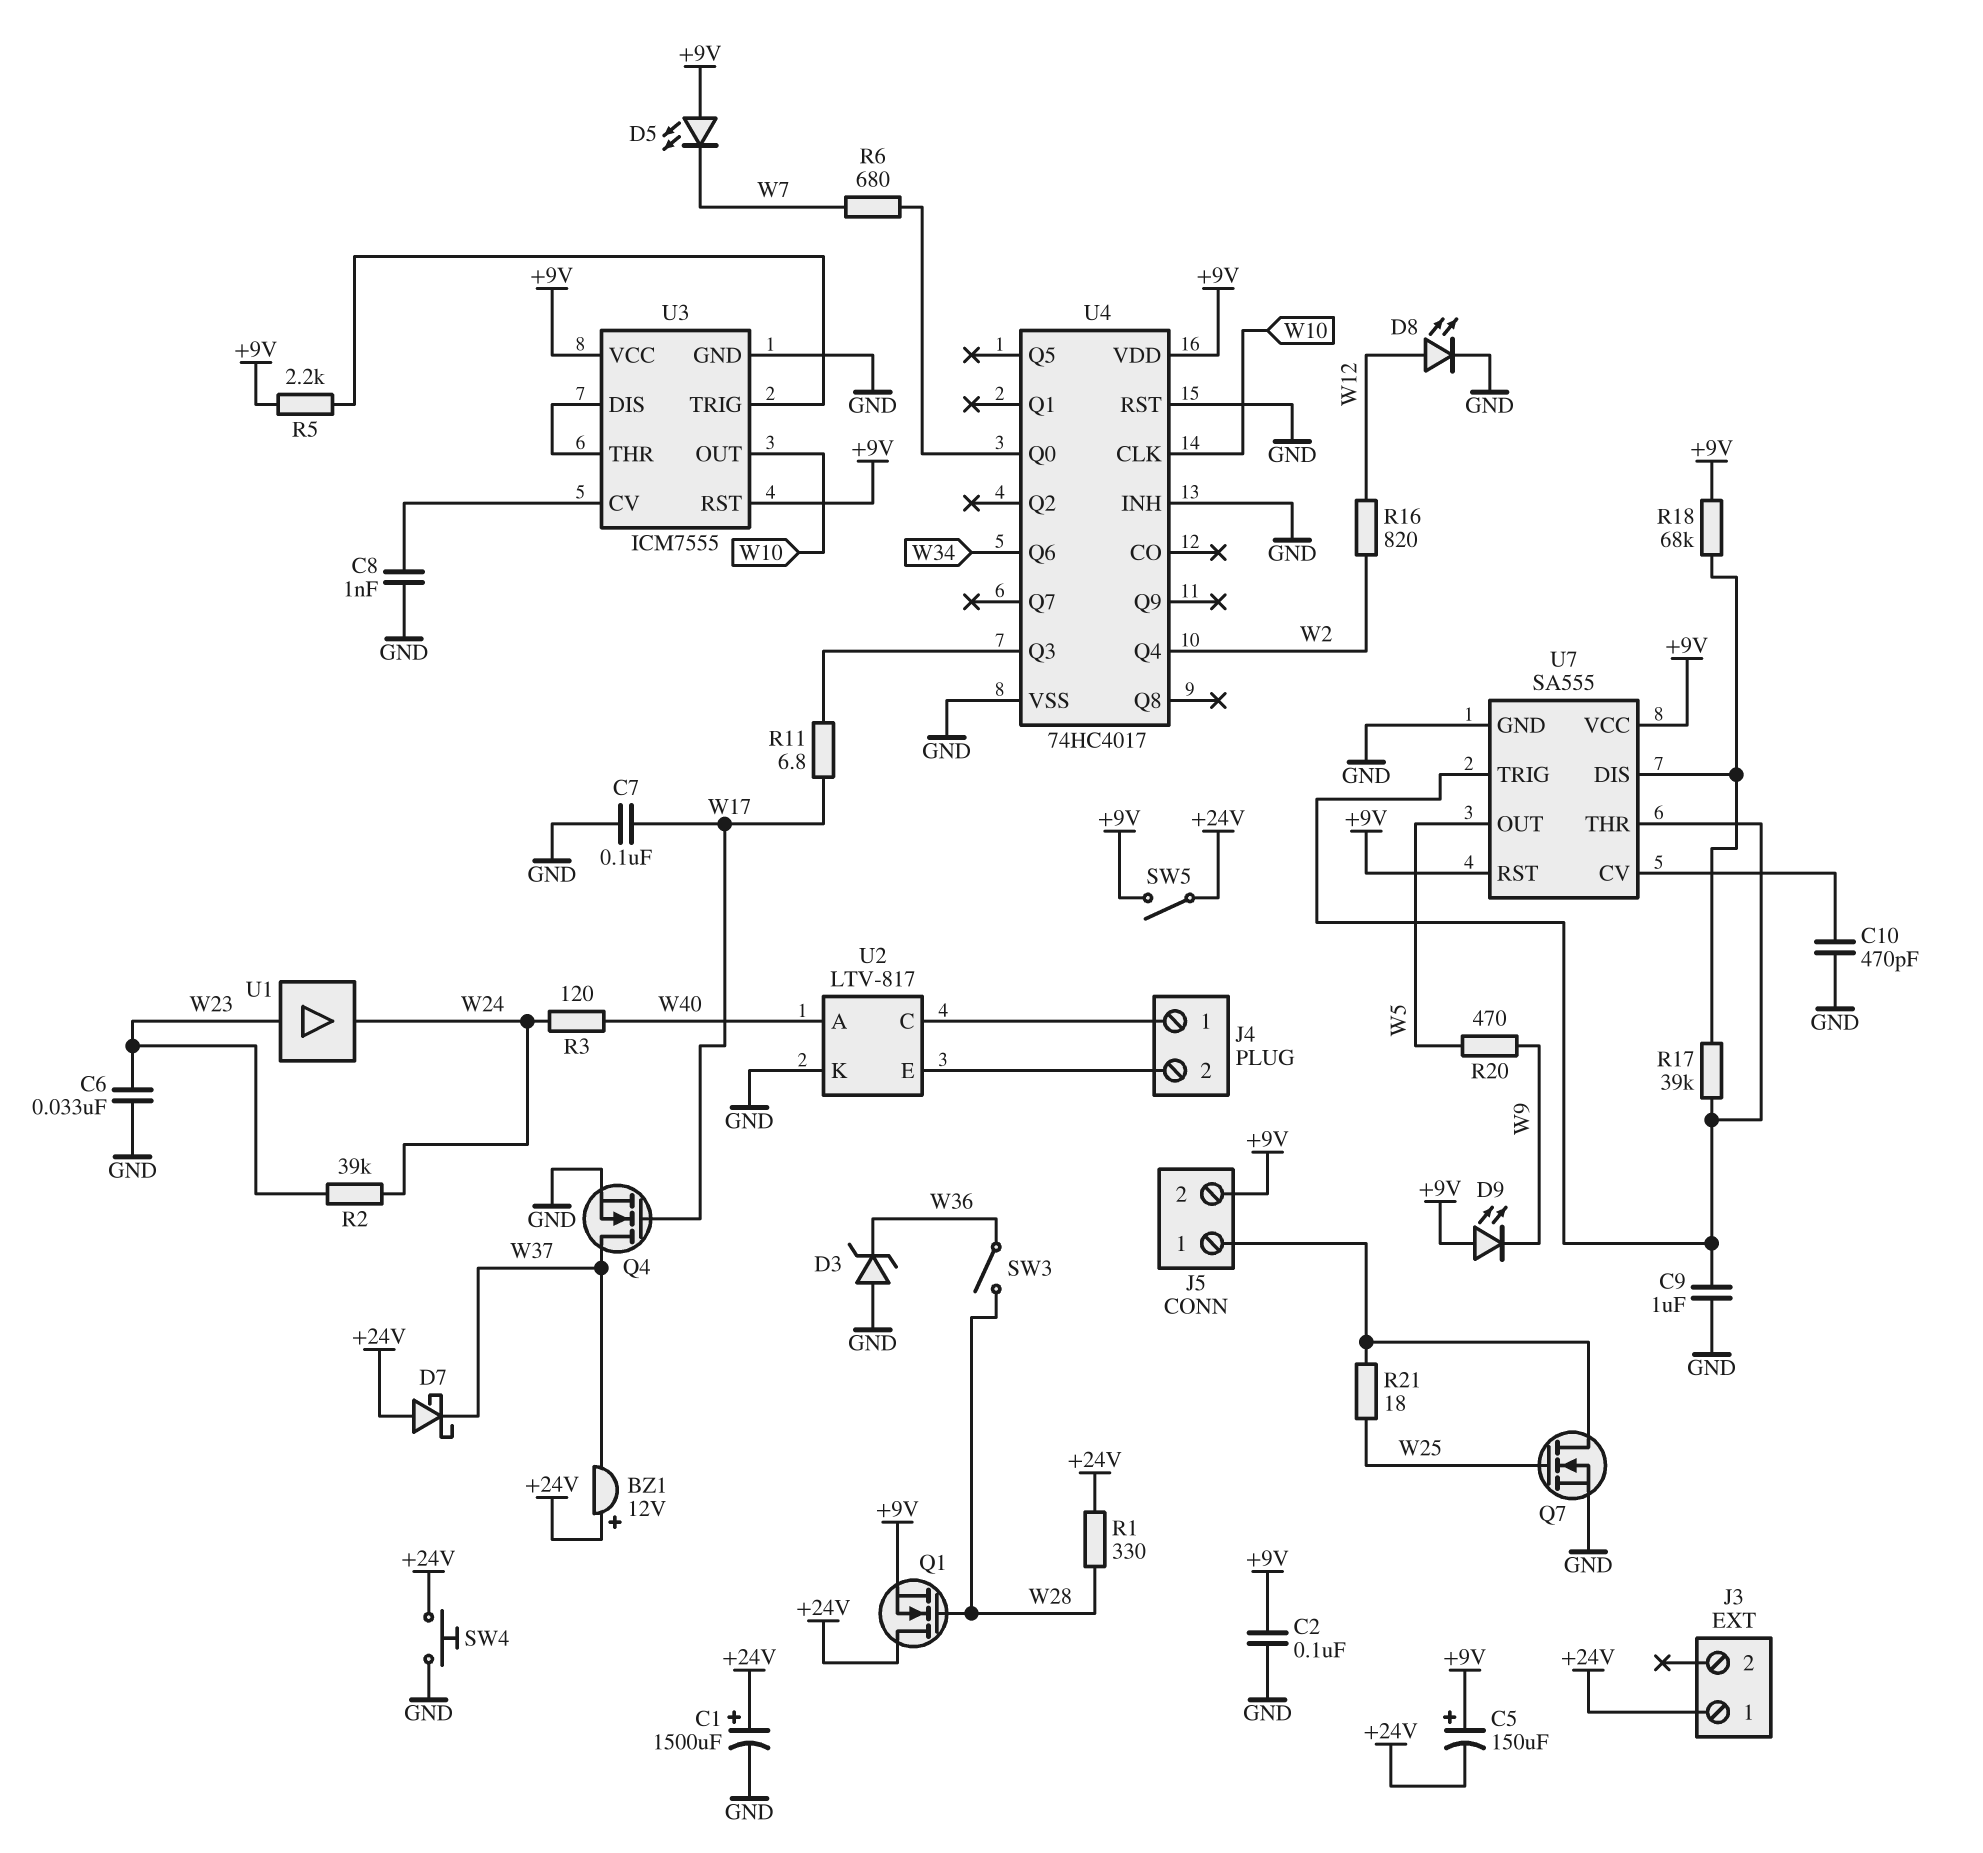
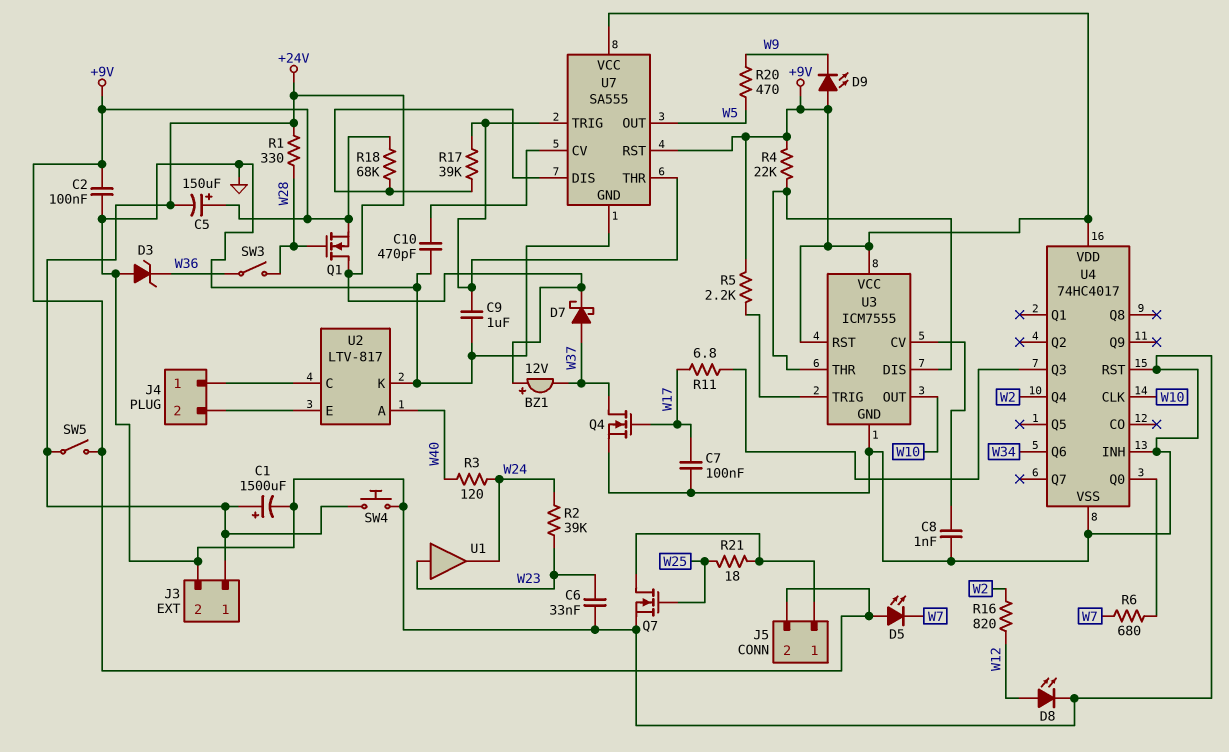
D7: schottky (A +24V, K W37) -> schottky (A W37, K +24V)
J3 pin 2: none -> GND
R4: none -> 22k (+9V, U3/DIS)

